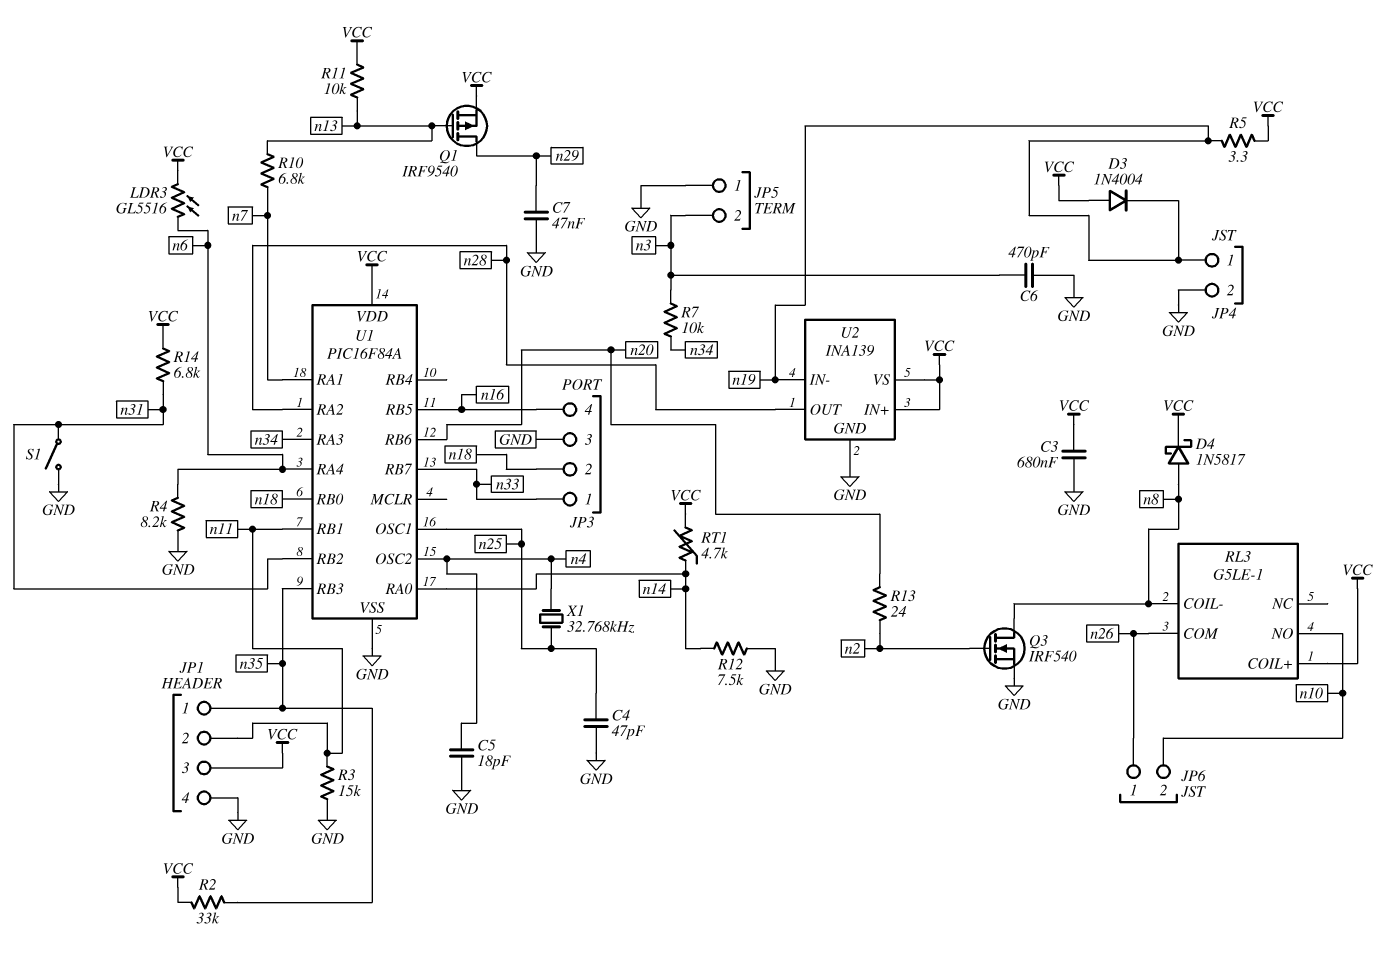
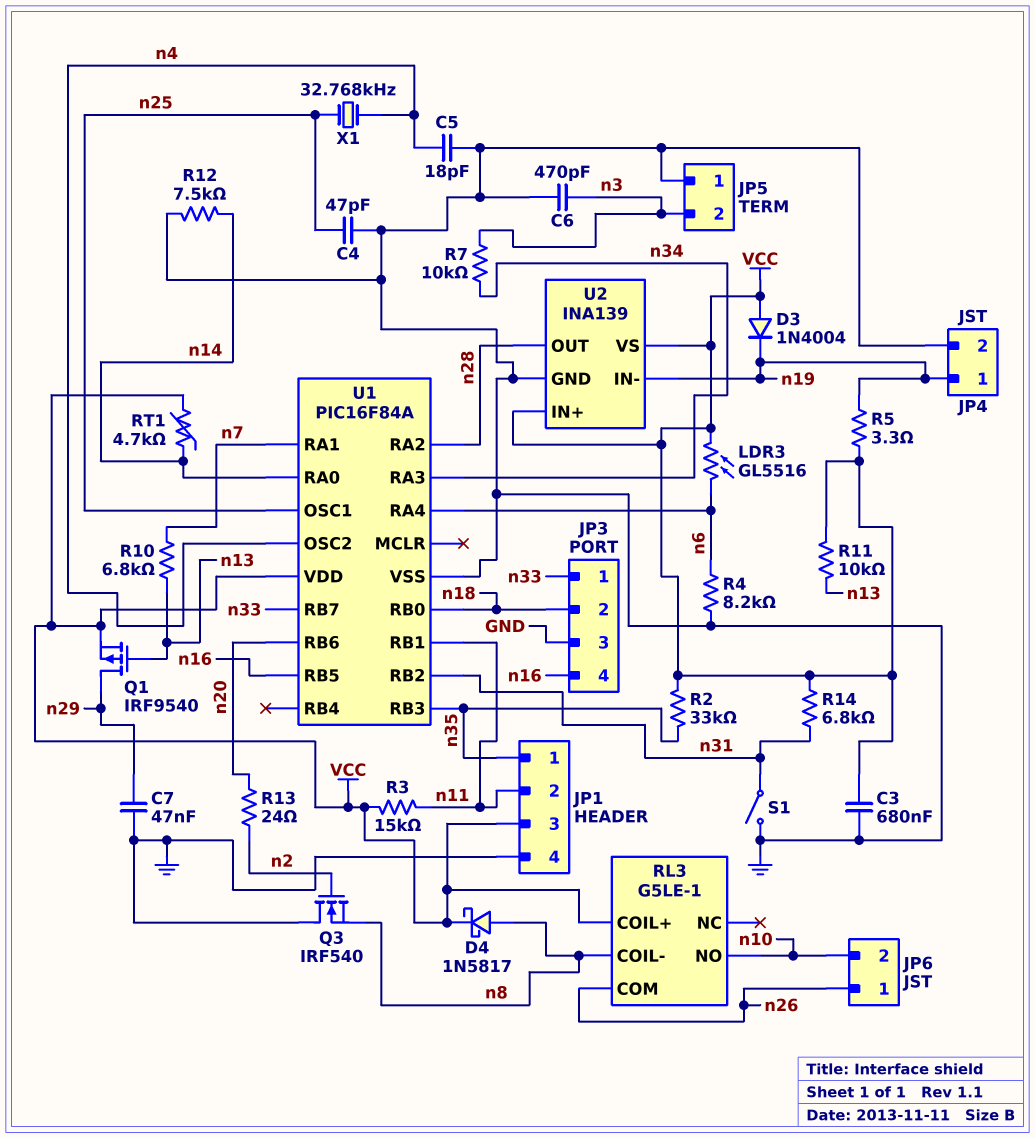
Q3: NMOS IRF540 (G n2, D n8, S GND) -> NMOS IRF540 (G n2, D GND, S n8)
R3: 15k (GND, n11) -> 15k (VCC, n11)

